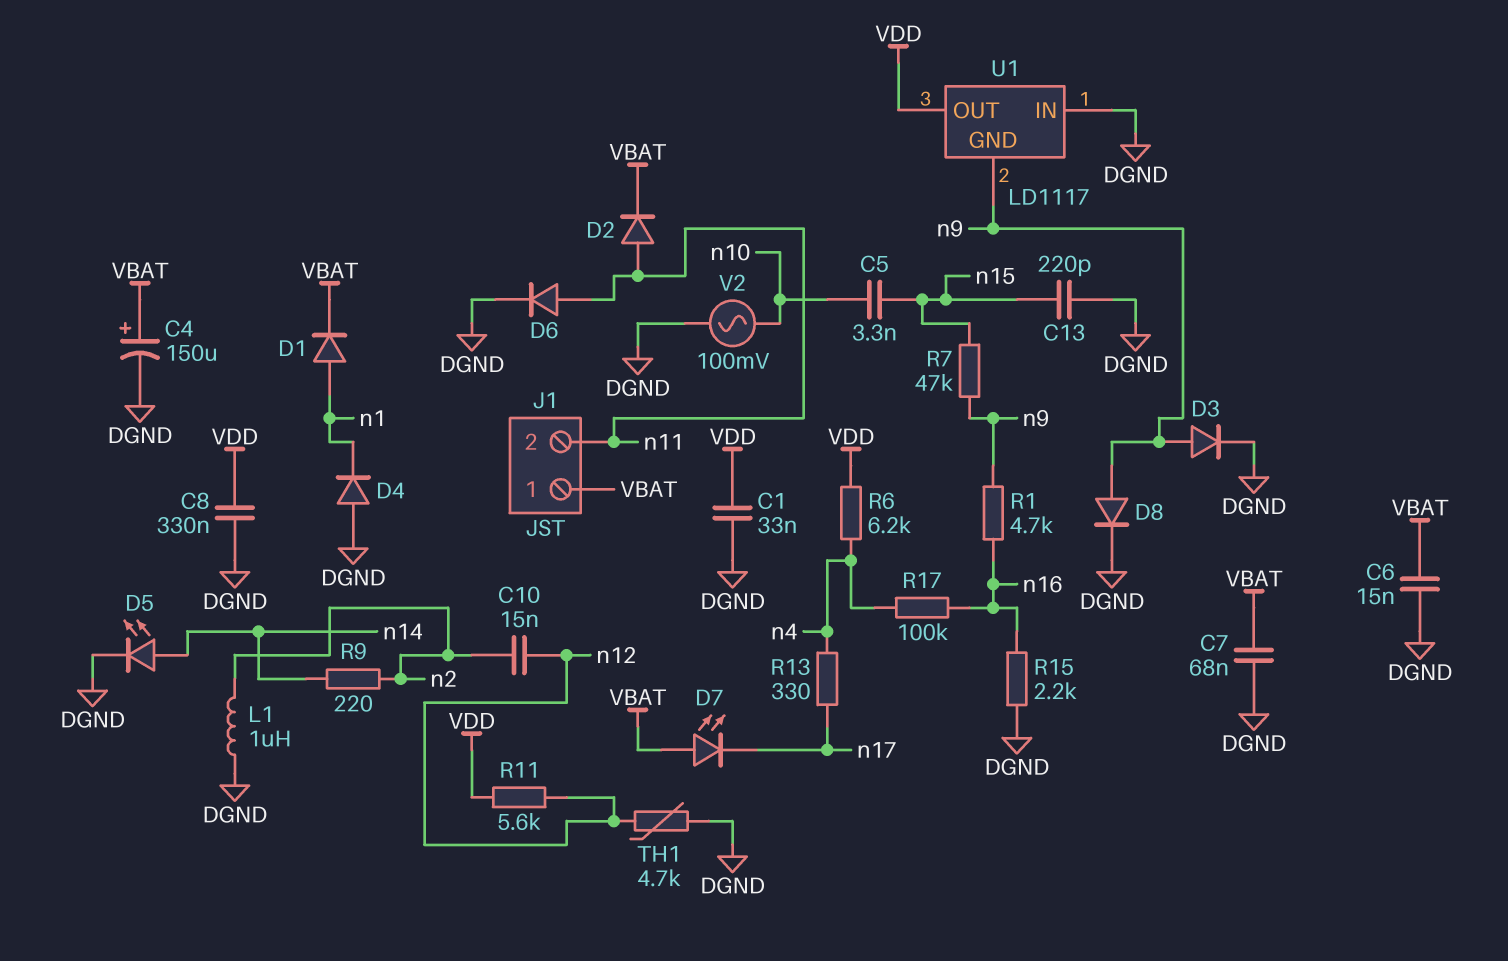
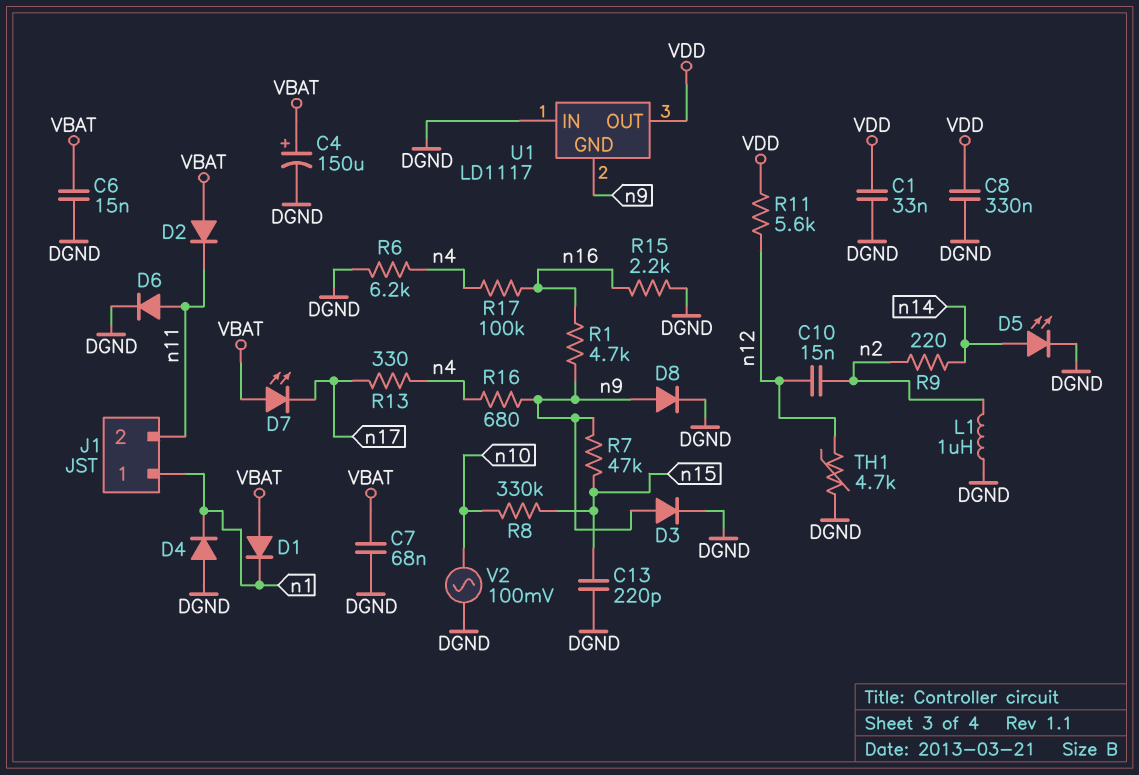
C5: 3.3nF (n10, n15) -> none
D1: diode (A n1, K VBAT) -> diode (A VBAT, K n1)
D2: diode (A n11, K VBAT) -> diode (A VBAT, K n11)
J1 pin 1: VBAT -> n1
R6: 6.2k (VDD, n4) -> 6.2k (DGND, n4)
R8: none -> 330k (n10, n15)
R16: none -> 680 (n4, n9)

